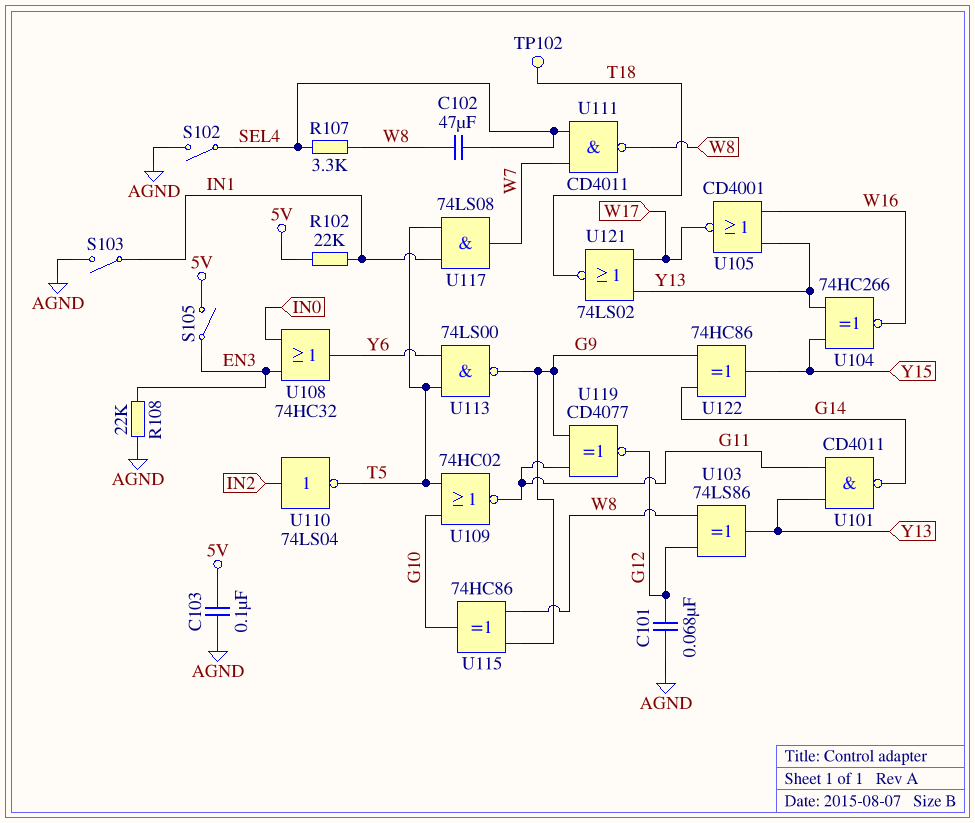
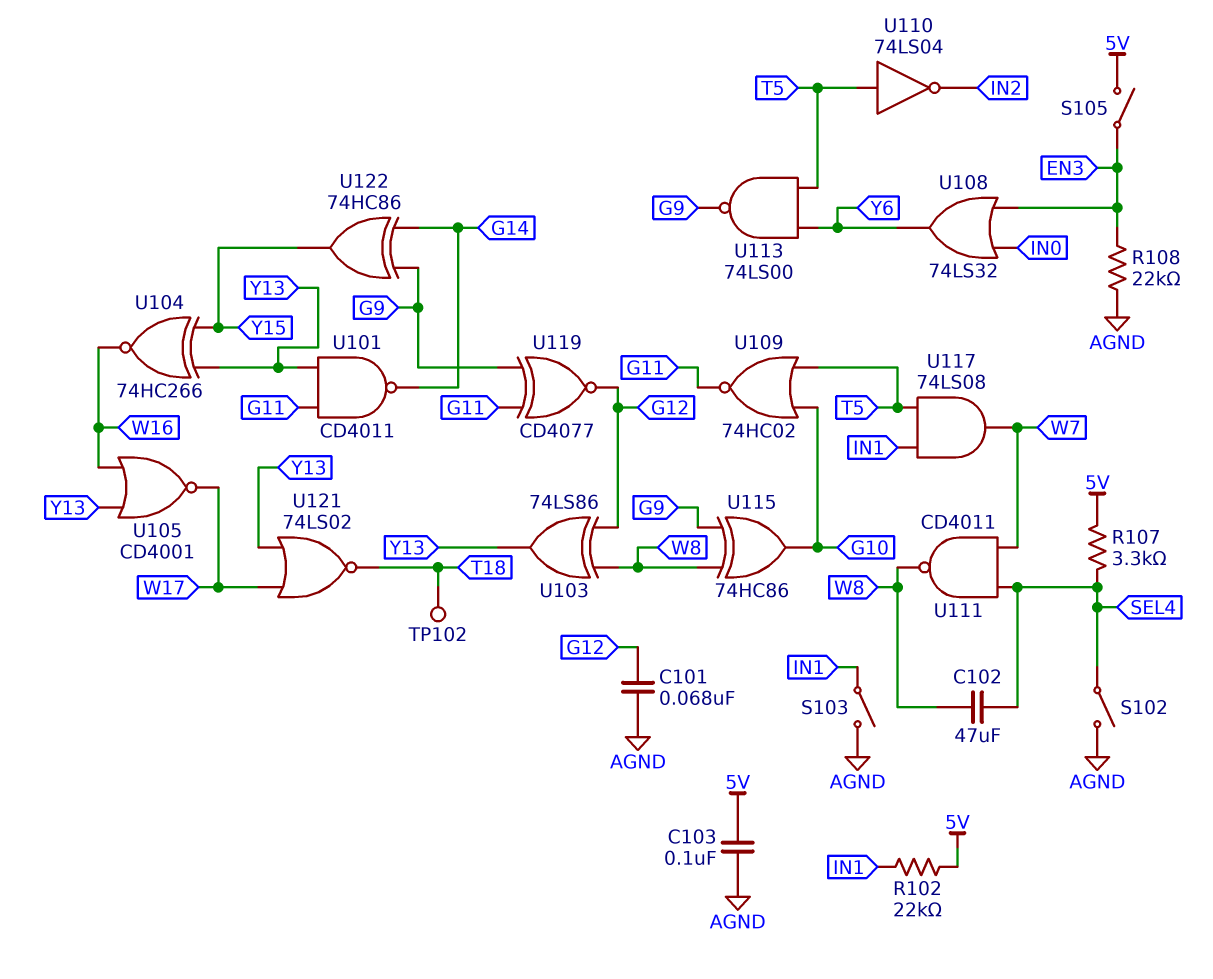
R107: 3.3k (SEL4, W8) -> 3.3k (5V, SEL4)
U108: OR 74HC32 (in EN3, in IN0, out Y6) -> OR 74LS32 (in EN3, in IN0, out Y6)
U110: NOT 74LS04 (in IN2, out T5) -> NOT 74LS04 (in T5, out IN2)

